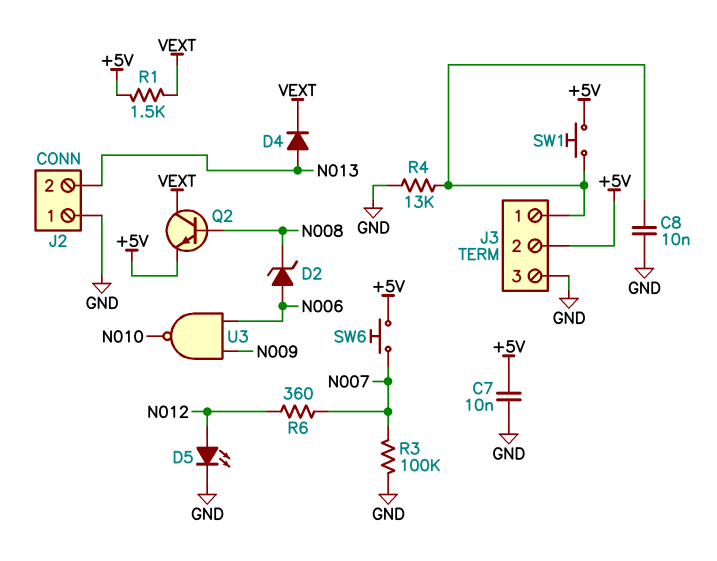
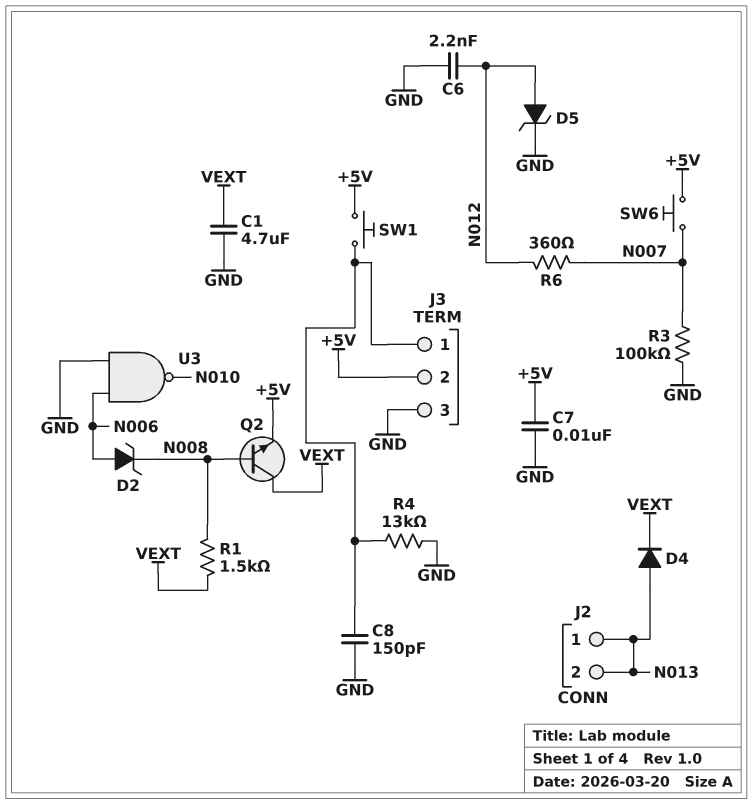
C1: none -> 4.7uF (GND, VEXT)
C6: none -> 2.2nF (GND, N012)
C8: 10nF (GND, J3/1) -> 150pF (GND, J3/1)
D5: LED (A N012, K GND) -> zener (A N012, K GND)
J2 pin 1: GND -> N013
R1: 1.5k (+5V, VEXT) -> 1.5k (N008, VEXT)
U3: NAND (in N006, in N009, out N010) -> NAND (in GND, in N006, out N010)

